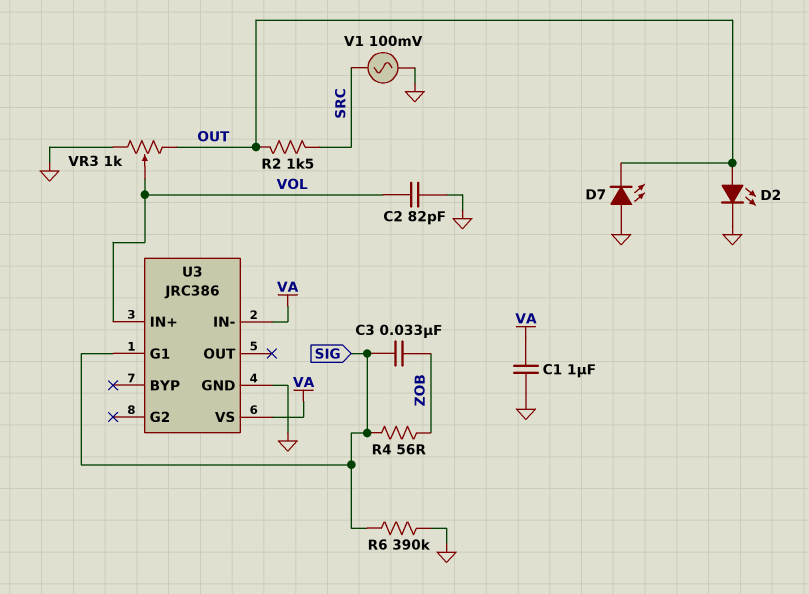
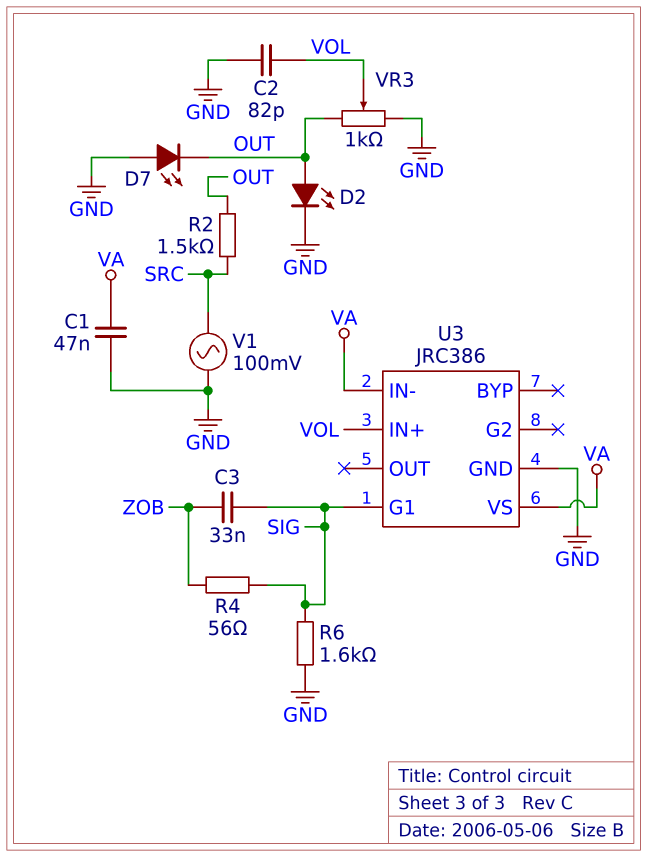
C1: 1uF (GND, VA) -> 47nF (GND, VA)
R6: 390k (GND, SIG) -> 1.6k (GND, SIG)

